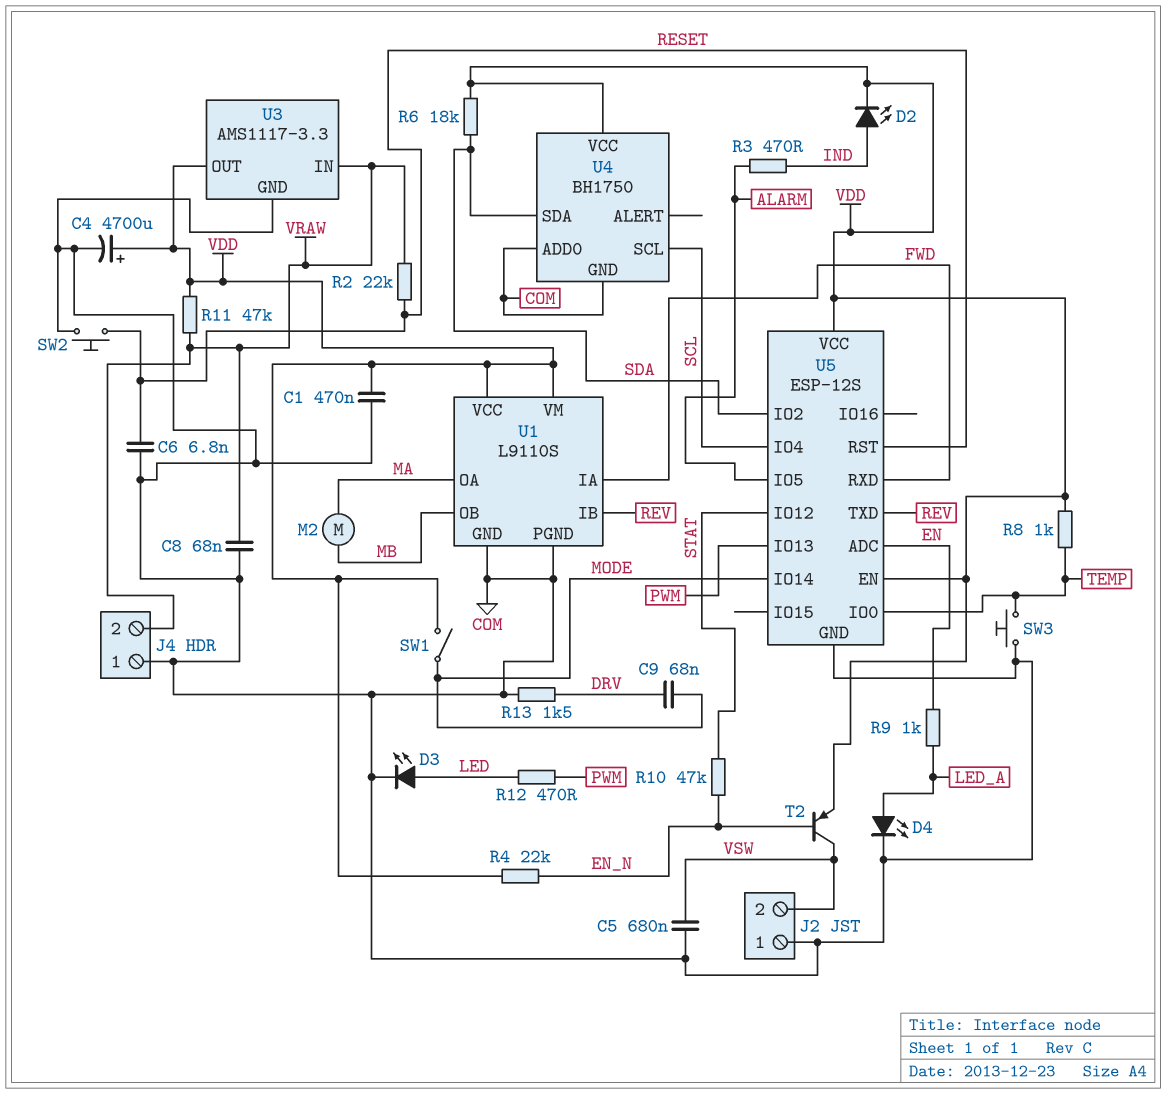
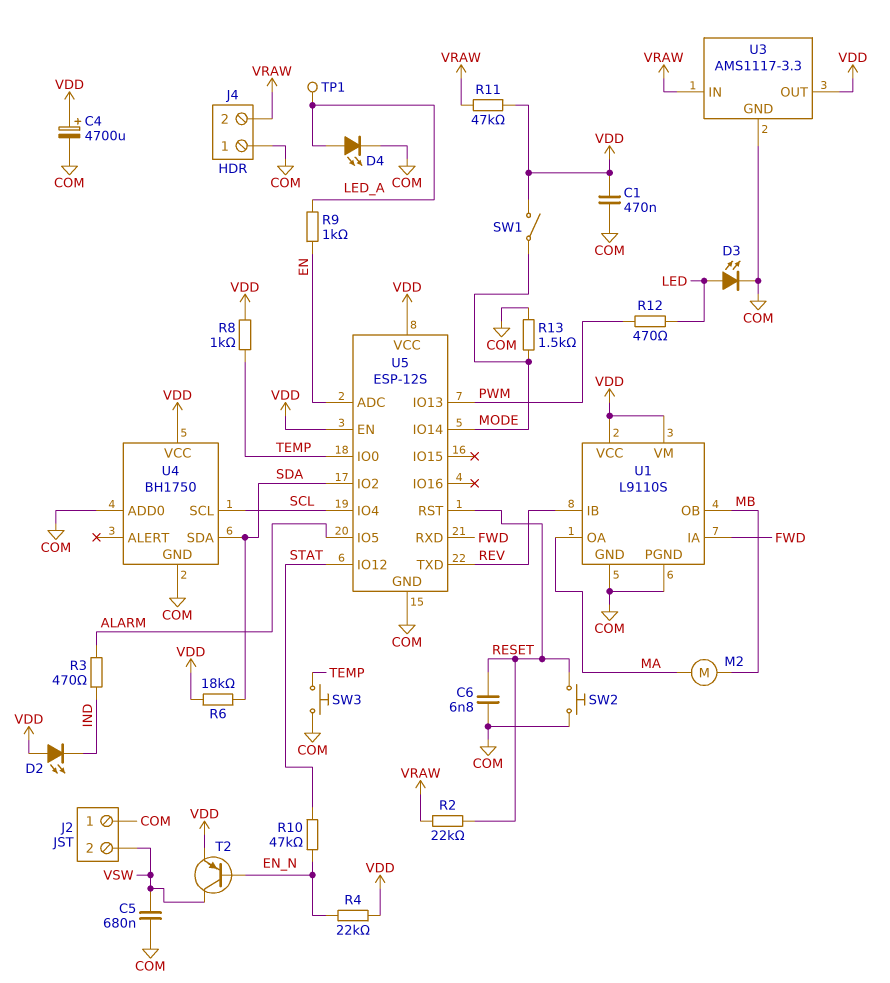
C8: 68nF (COM, VRAW) -> none
C9: 68nF (DRV, MODE) -> none
D2: LED (A IND, K VDD) -> LED (A VDD, K IND)
R13: 1.5k (COM, DRV) -> 1.5k (COM, MODE)
TP1: none -> test point (LED_A)

